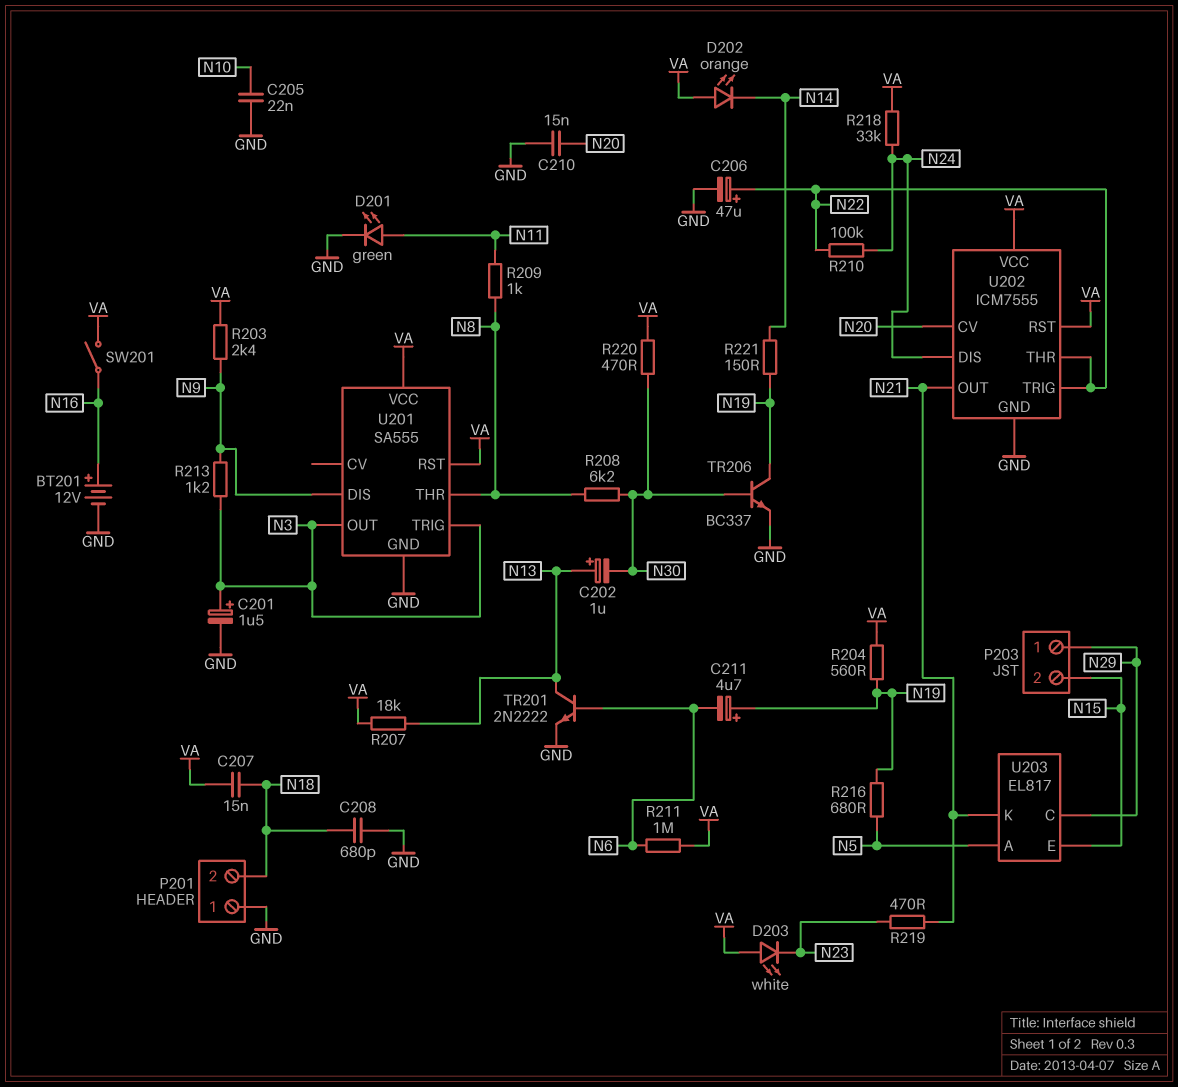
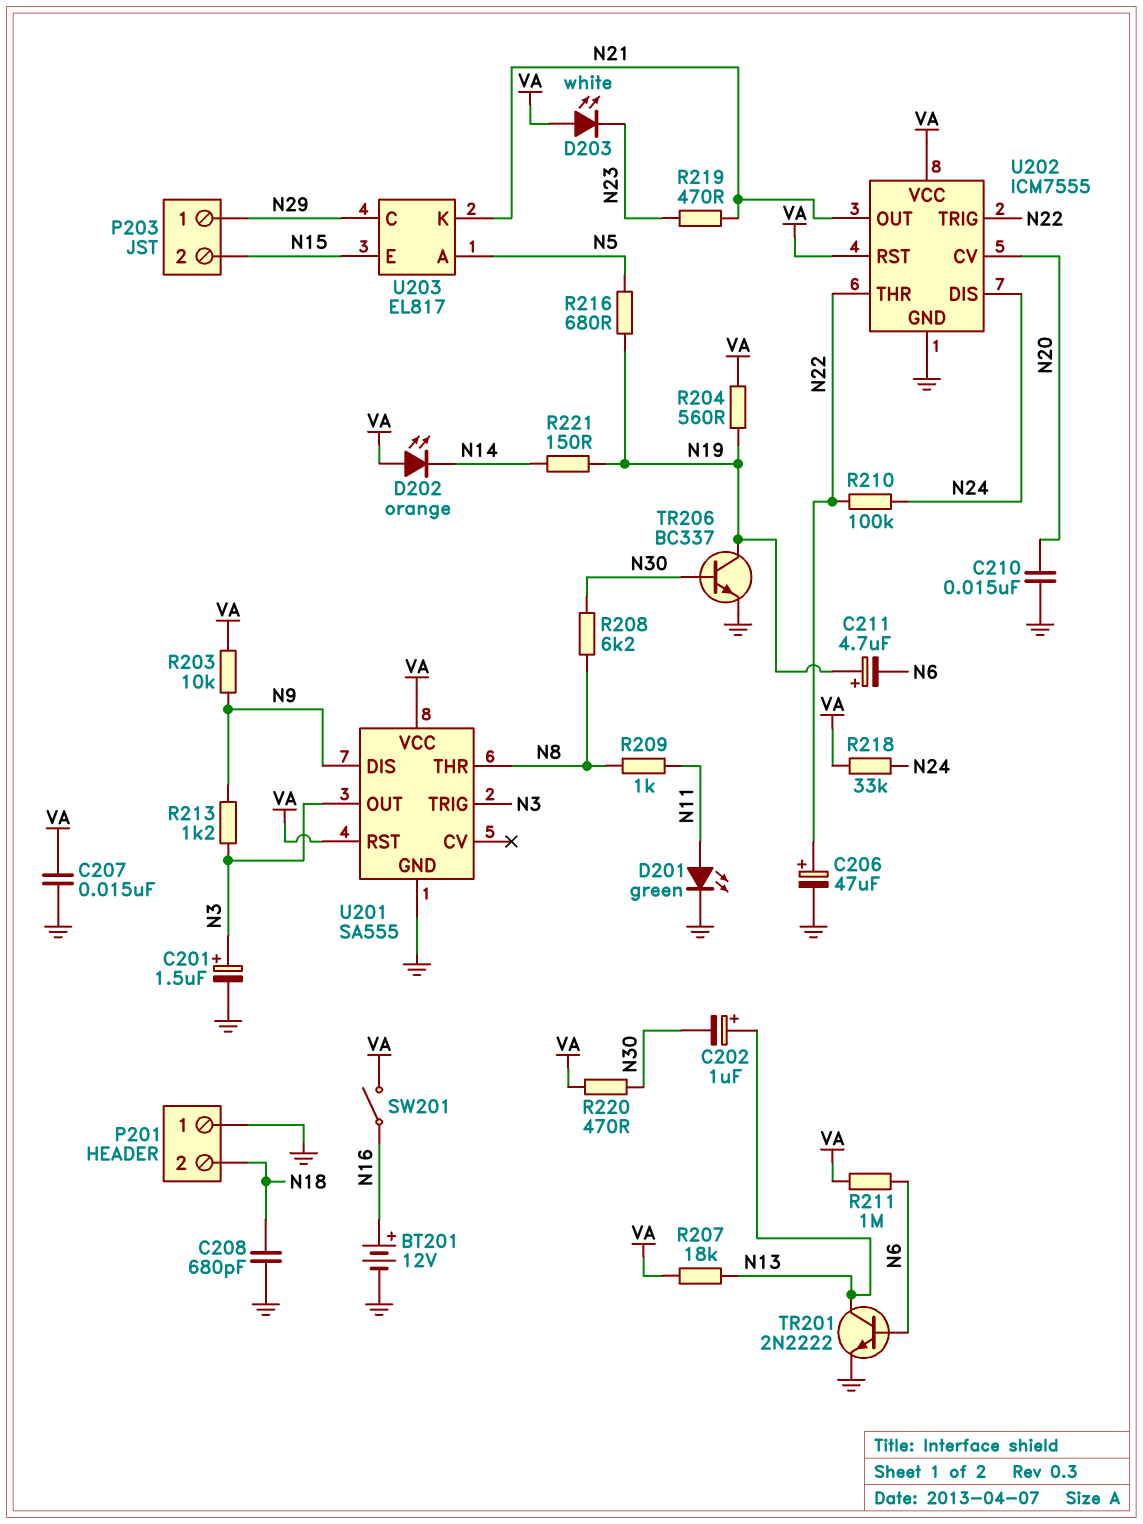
C205: 22nF (GND, N10) -> none
C207: 15nF (N18, VA) -> 15nF (GND, VA)
R203: 2.4k (N9, VA) -> 10k (N9, VA)

